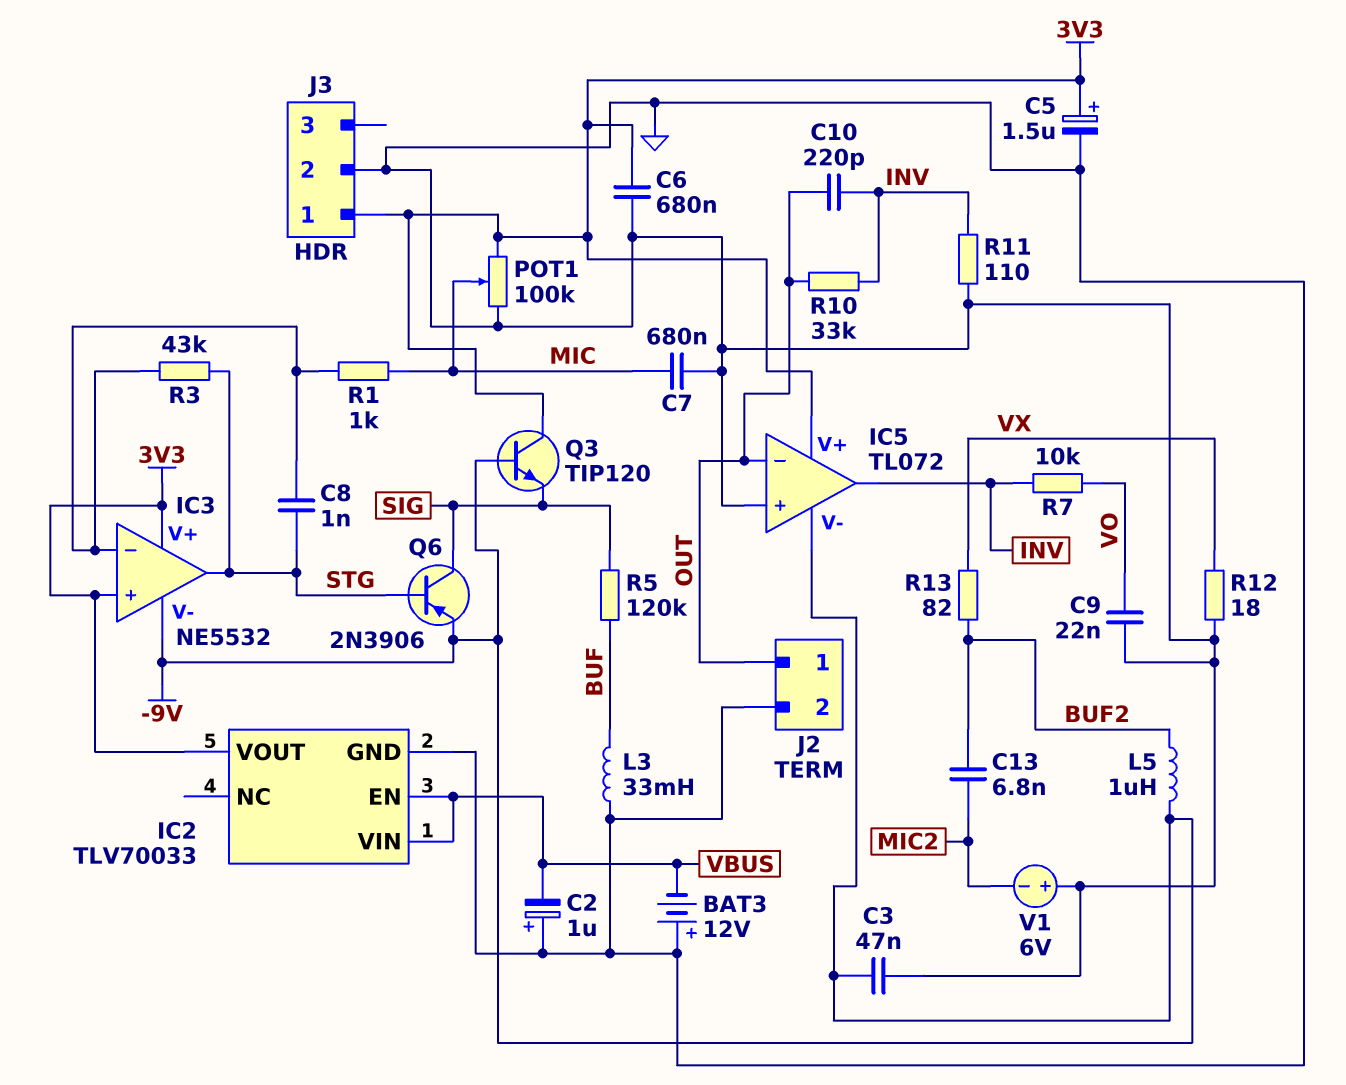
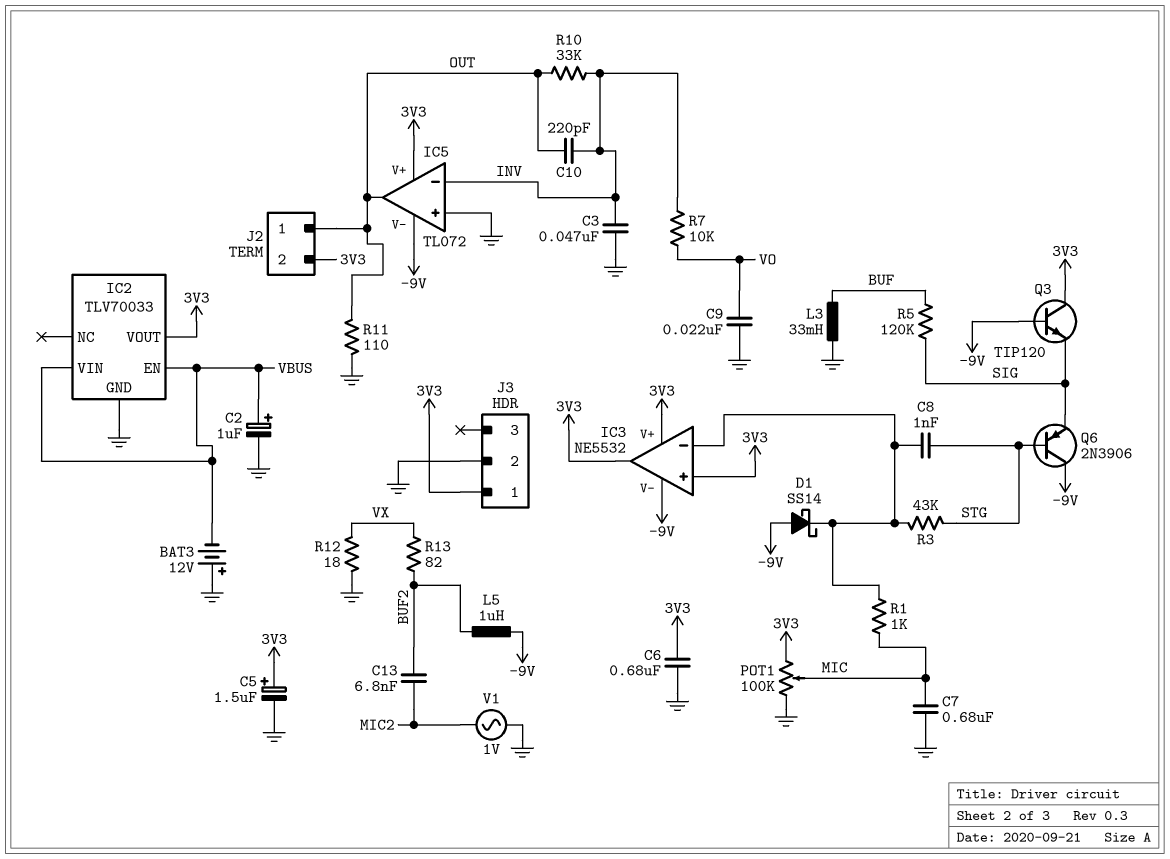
C2: 1uF (plus GND, minus VBUS) -> 1uF (plus VBUS, minus GND)
C3: 47nF (-9V, GND) -> 47nF (GND, INV)
D1: none -> schottky SS14 (A -9V, K IC3/in-)
IC3 pin out: STG -> 3V3
IC5 pin in-: OUT -> INV
IC5 pin out: INV -> OUT
J2 pin 2: GND -> 3V3
Q6: PNP 2N3906 (B STG, C SIG, E -9V) -> PNP 2N3906 (B STG, C -9V, E SIG)
R11: 110 (GND, INV) -> 110 (GND, OUT)
V1: 6V (plus GND, minus MIC2) -> AC 1V (GND, MIC2)

